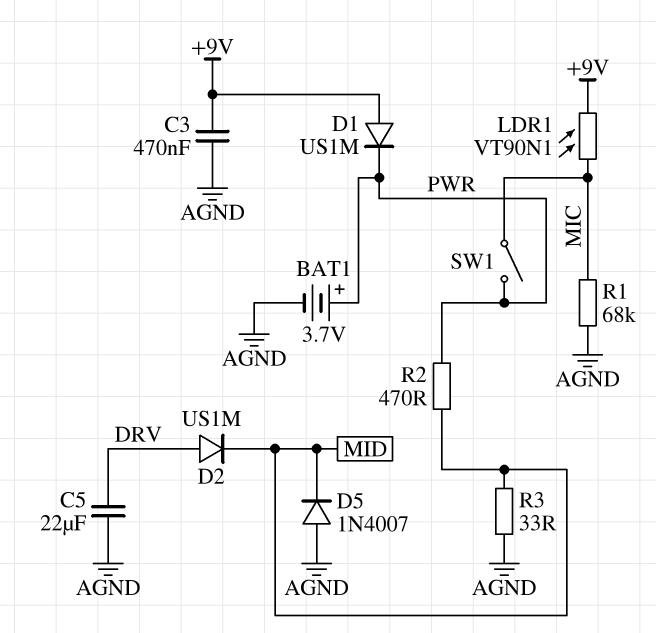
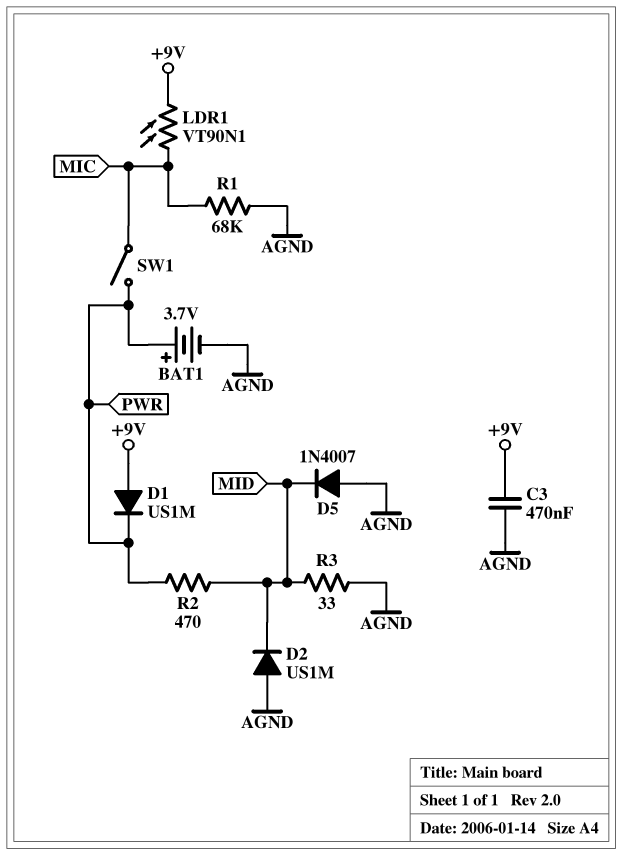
C5: 22uF (AGND, DRV) -> none
D2: diode US1M (A DRV, K MID) -> diode US1M (A AGND, K MID)

